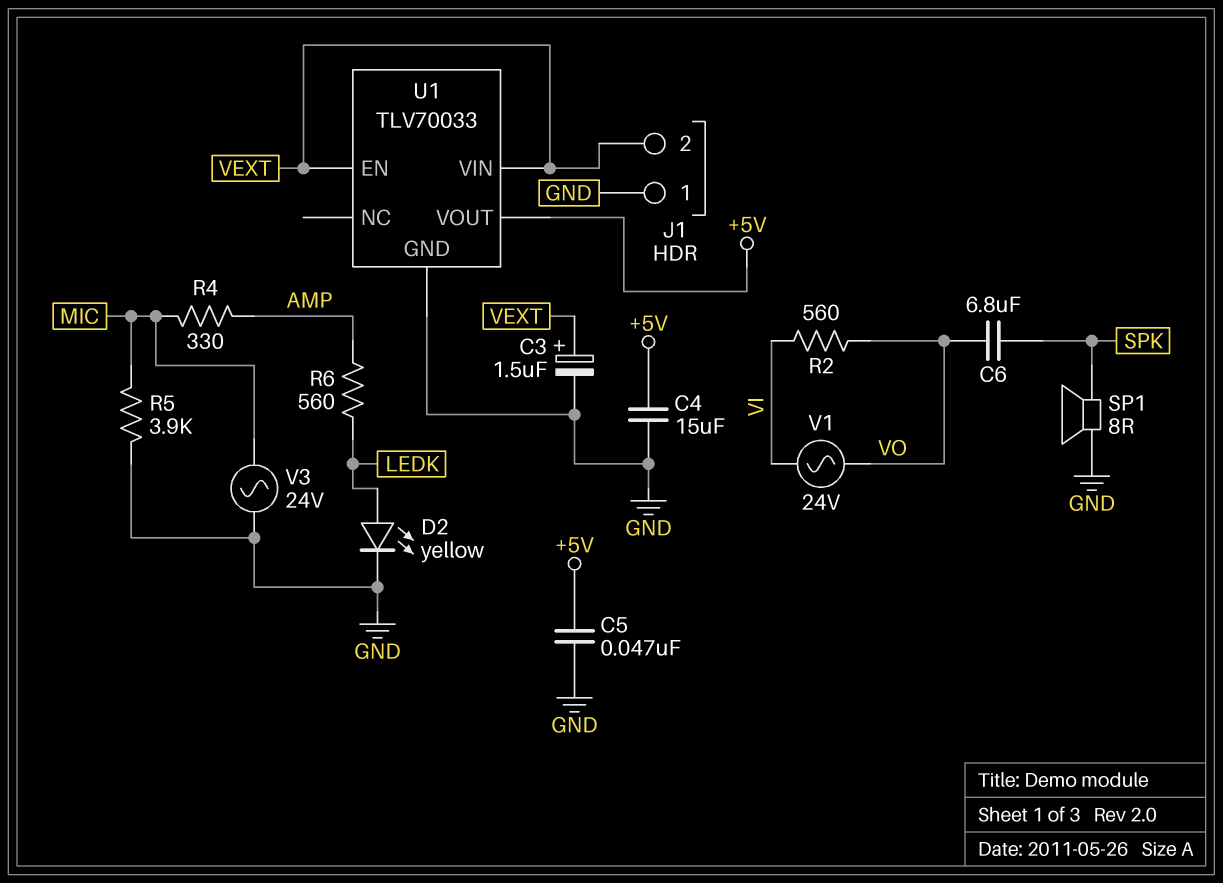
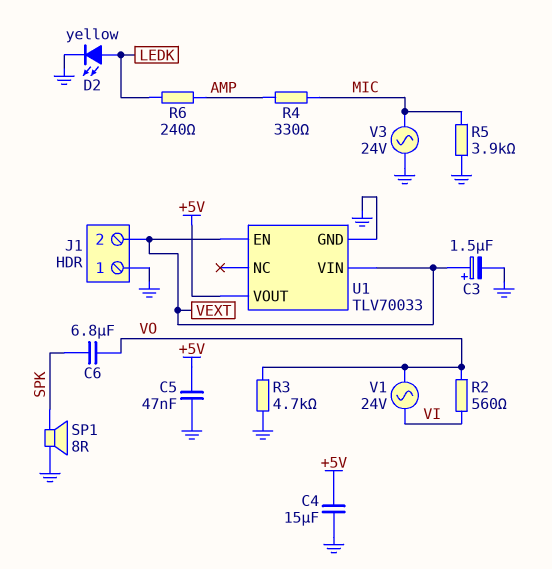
R3: none -> 4.7k (GND, VO)
R6: 560 (AMP, LEDK) -> 240 (AMP, LEDK)

